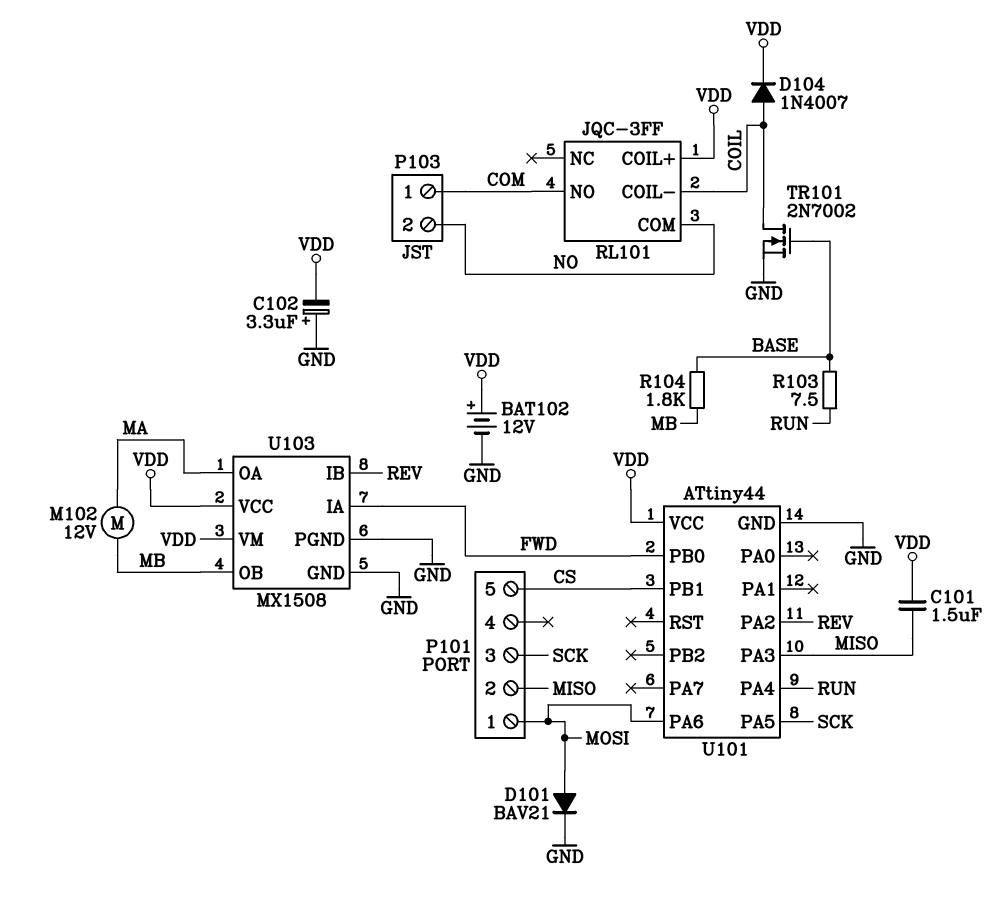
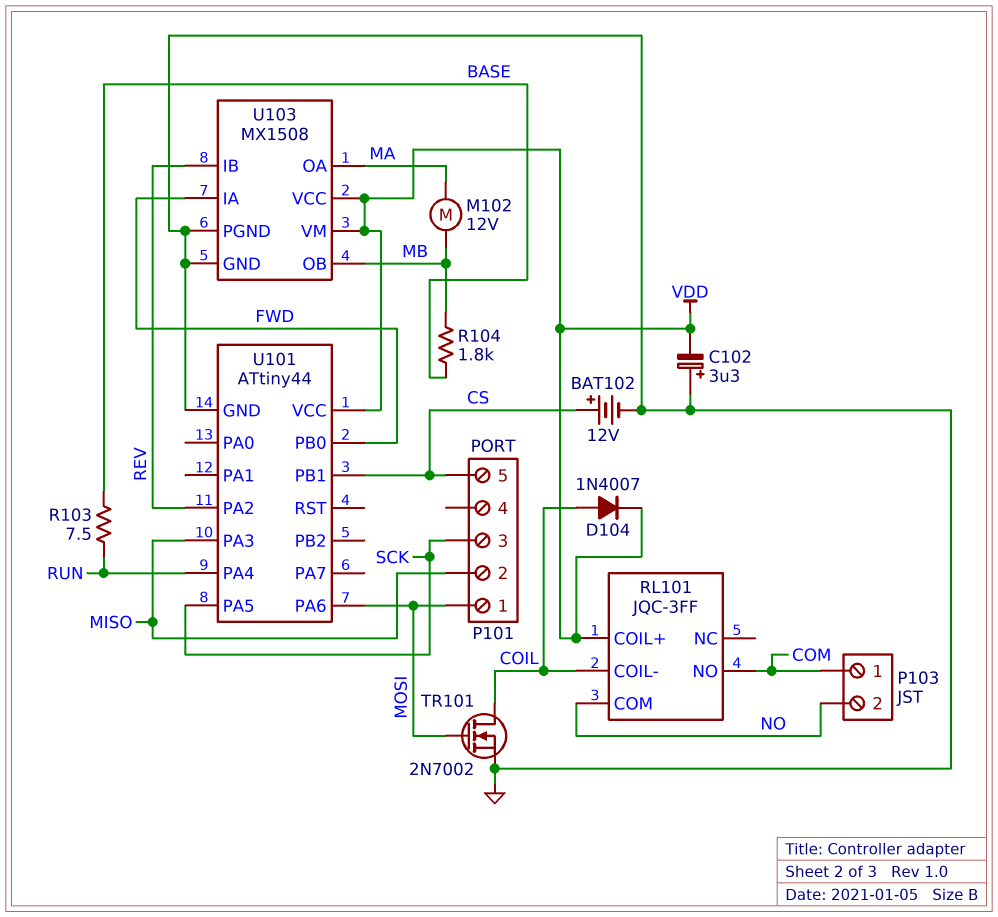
BAT102: 12V (plus VDD, minus GND) -> 12V (plus CS, minus GND)
C101: 1.5uF (MISO, VDD) -> none
D101: diode BAV21 (A MOSI, K GND) -> none
TR101: NMOS 2N7002 (G BASE, D COIL, S GND) -> NMOS 2N7002 (G MOSI, D COIL, S GND)

